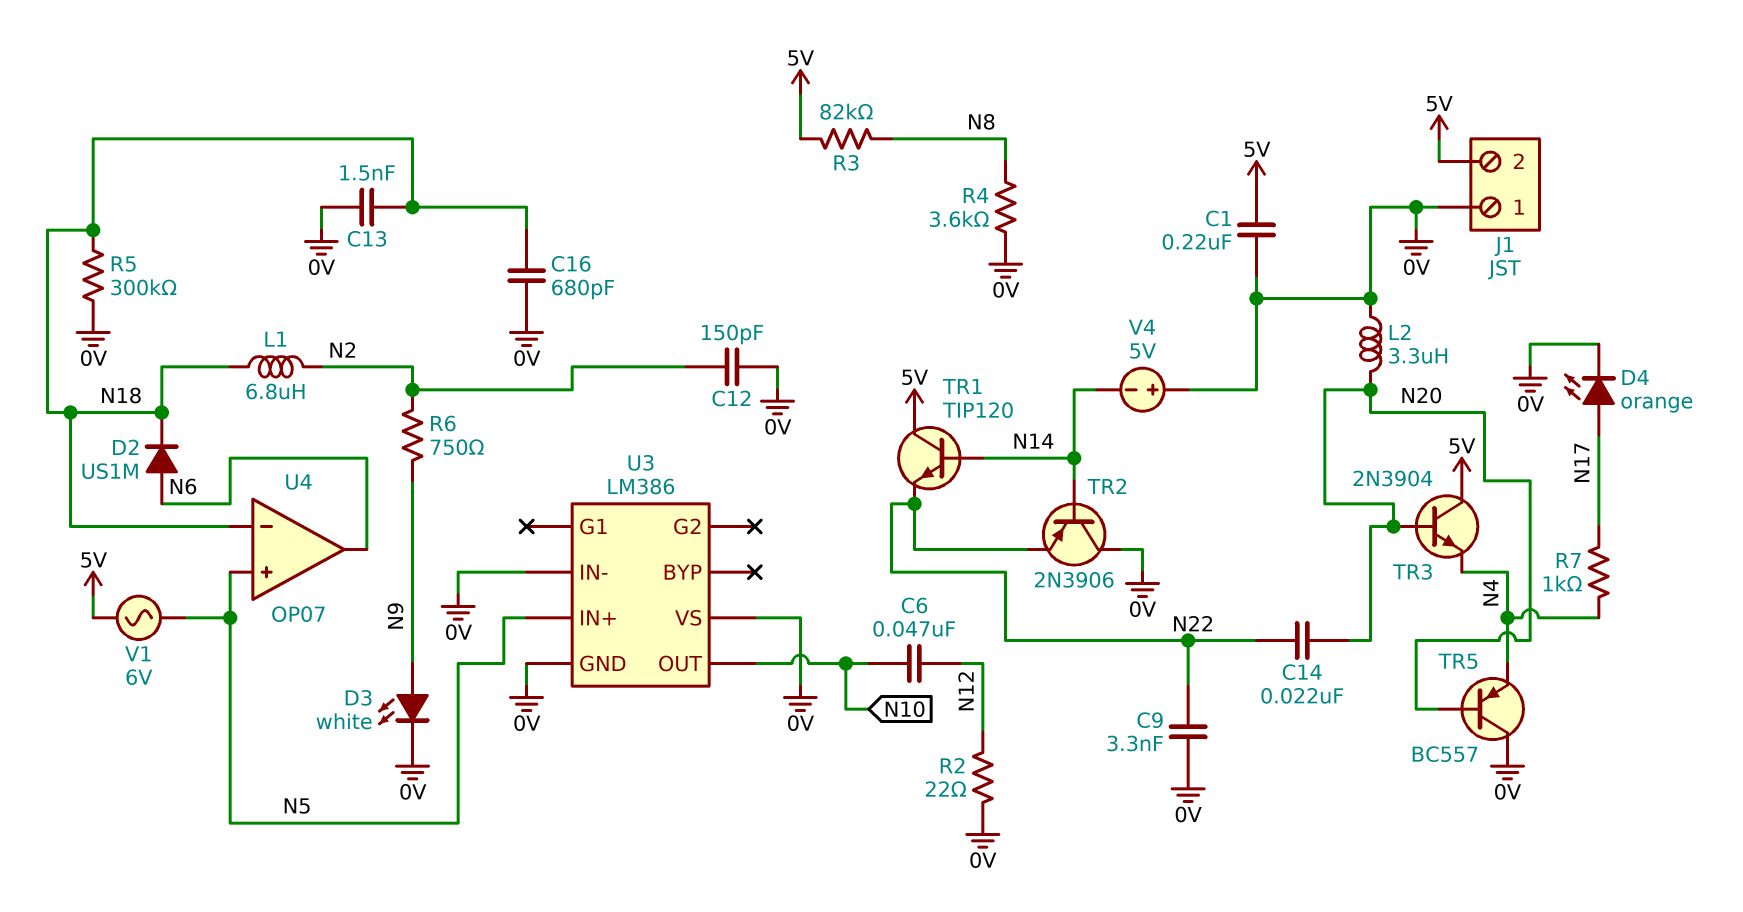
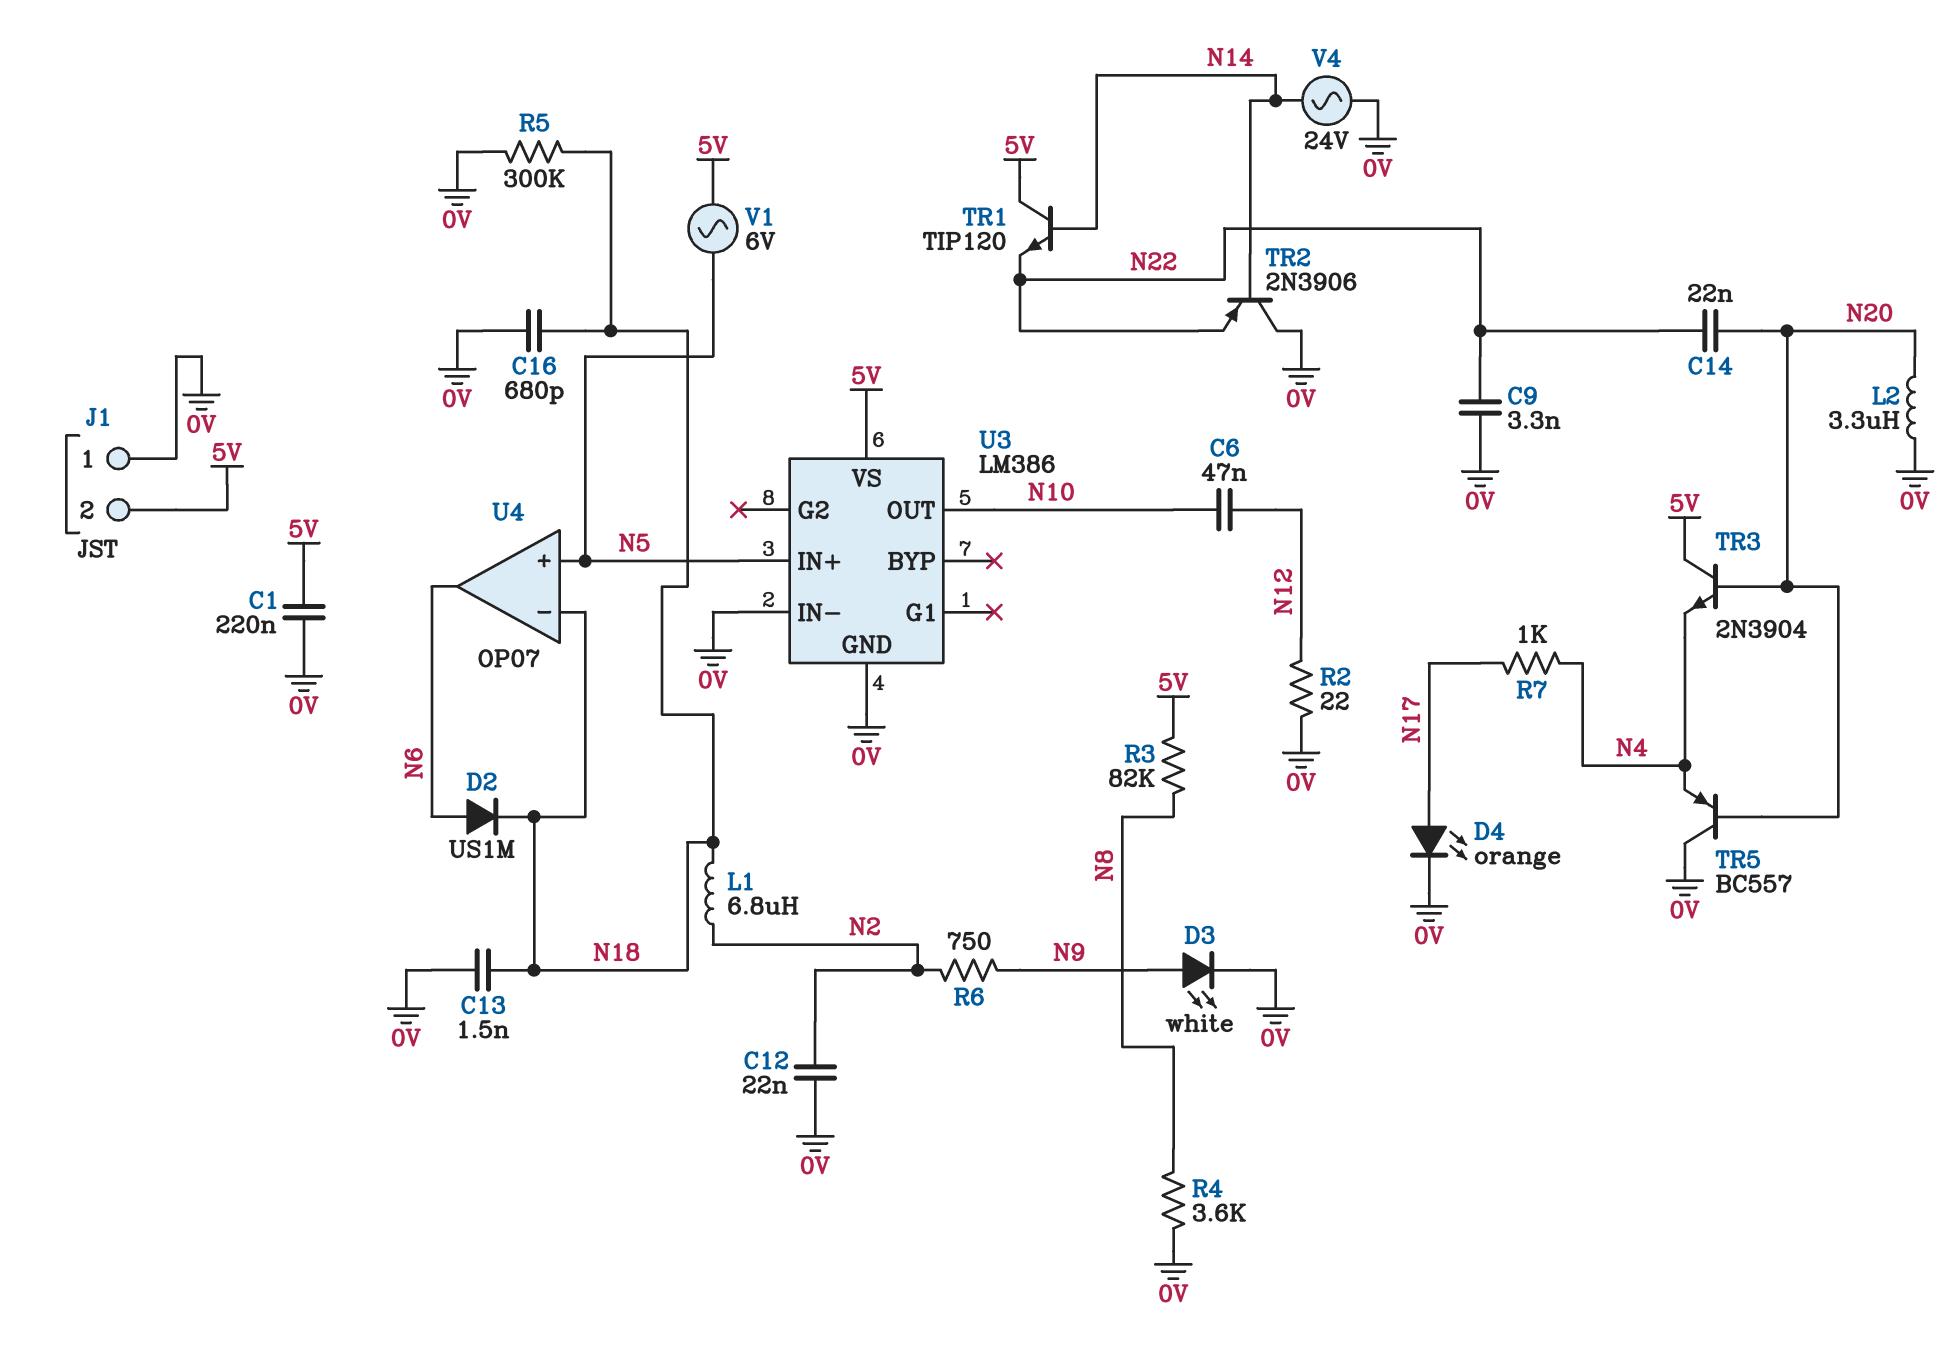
C12: 150pF (0V, N2) -> 22nF (0V, N2)
U3 pin VS: 0V -> 5V
V4: 5V (plus 0V, minus N14) -> AC 24V (0V, N14)

